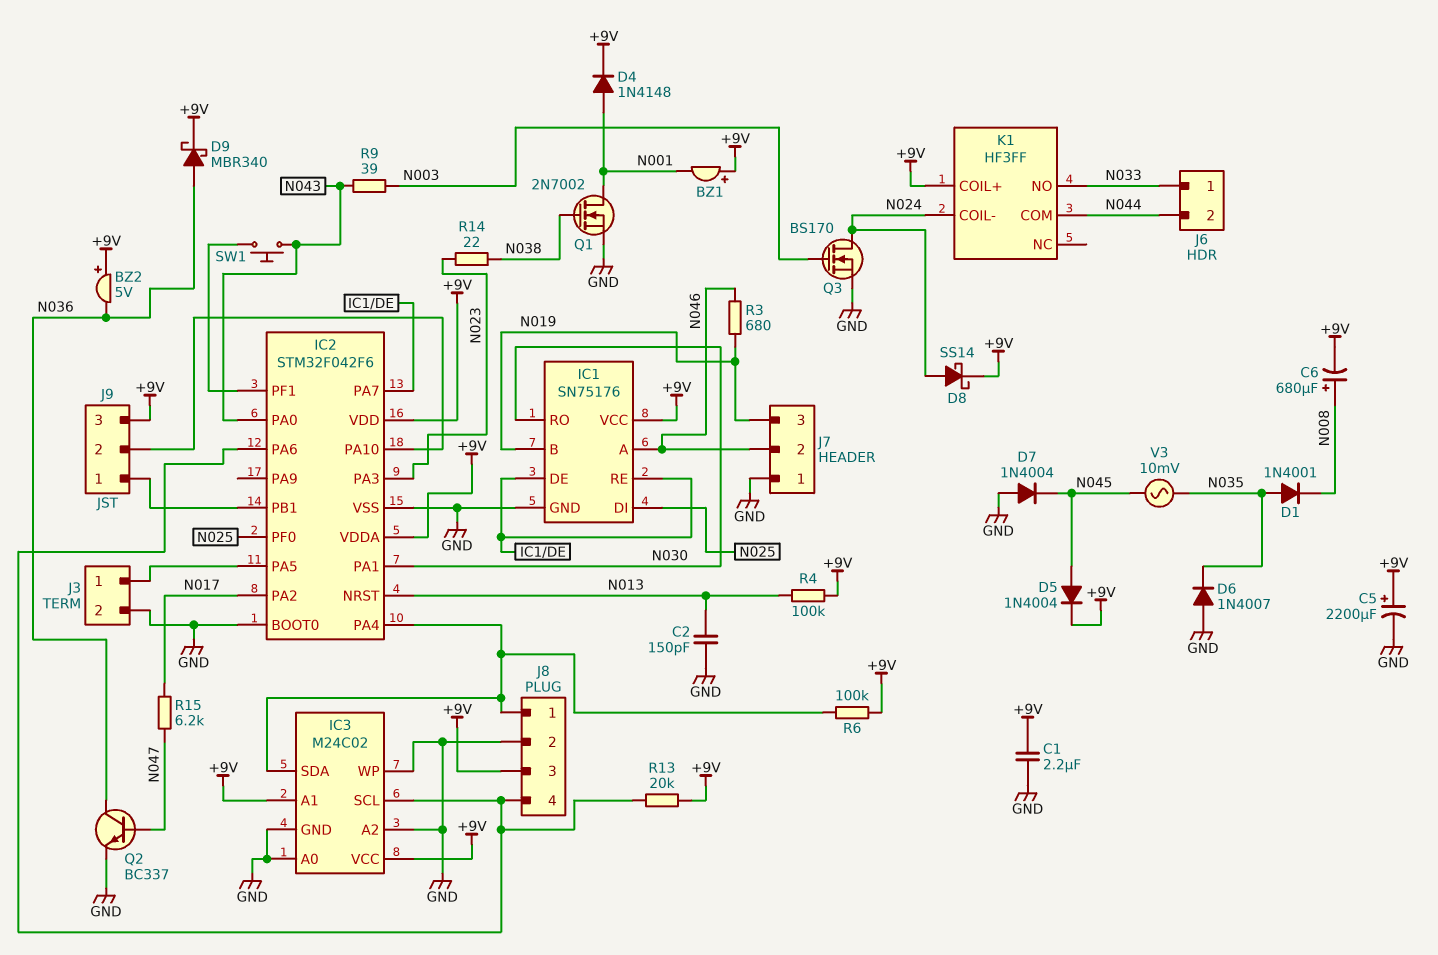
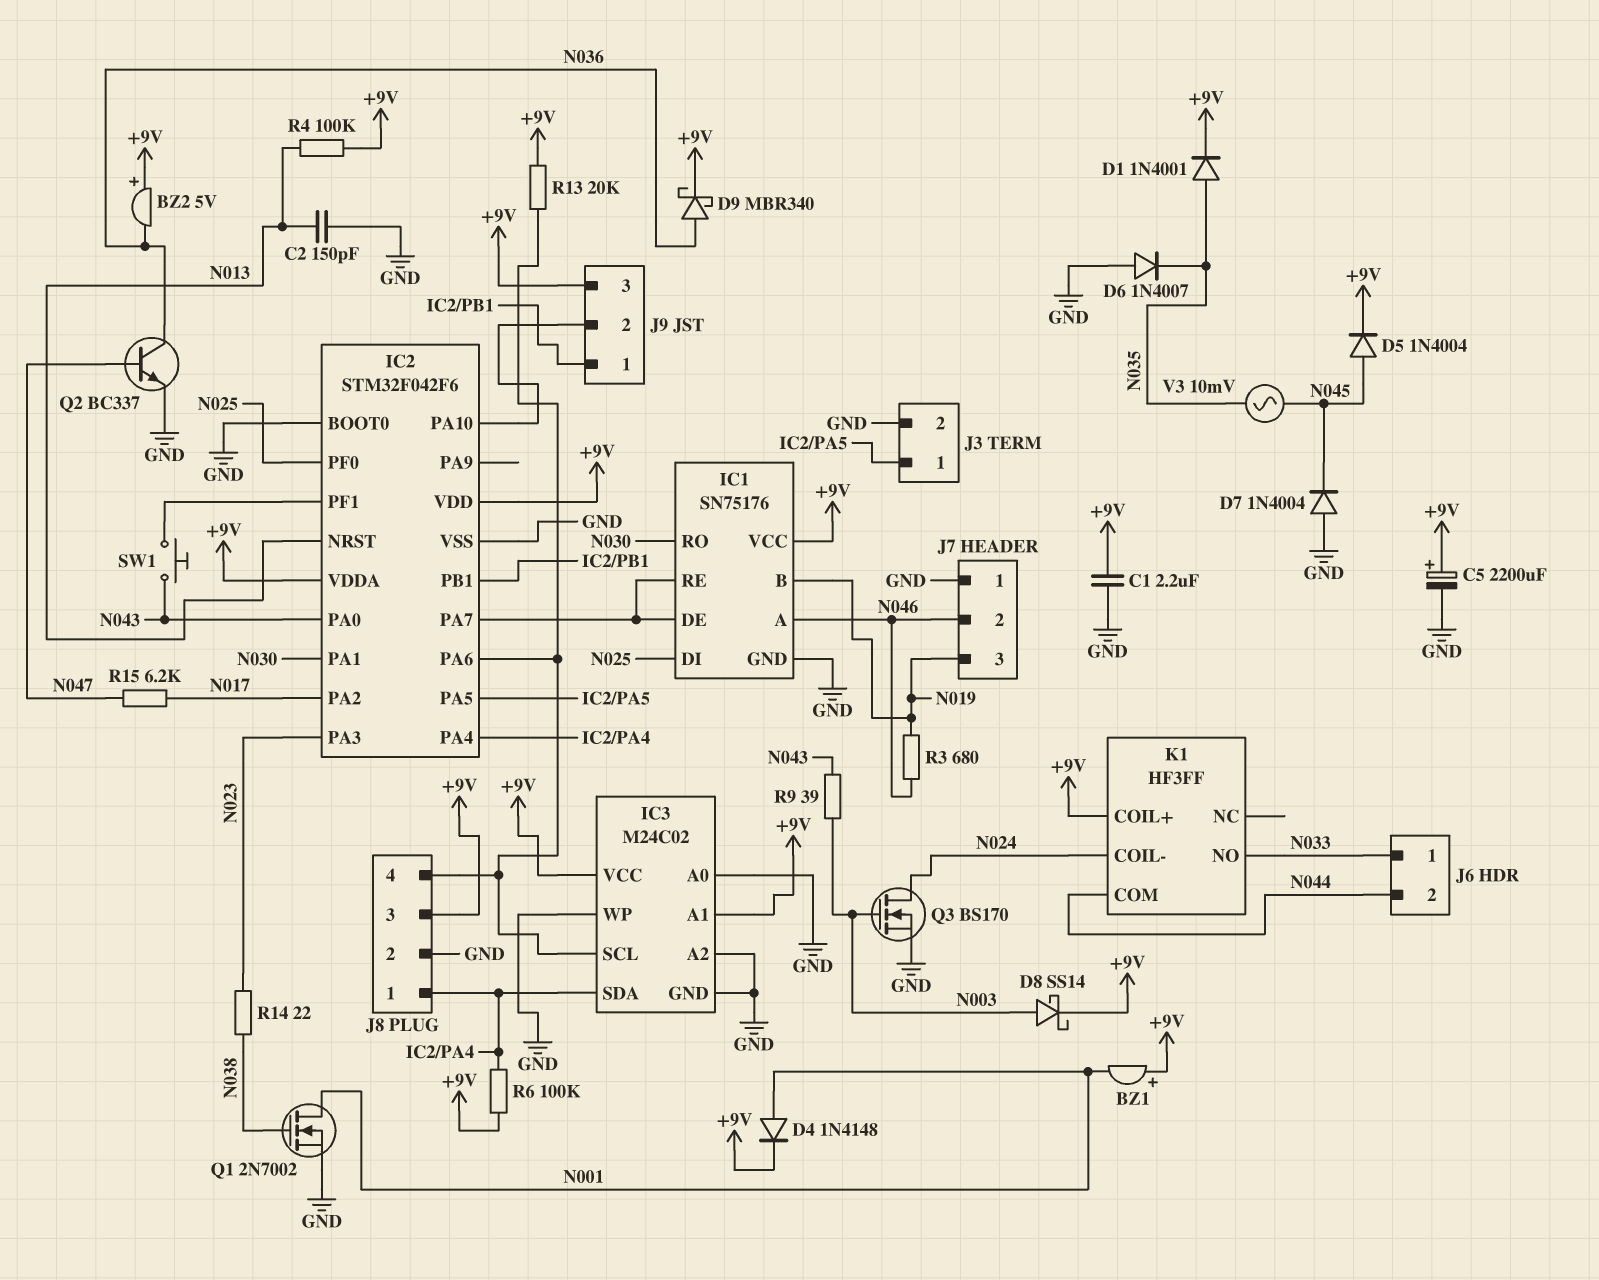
C6: 680uF (plus N008, minus +9V) -> none
D1: diode 1N4001 (A N035, K N008) -> diode 1N4001 (A N035, K +9V)
D8: schottky SS14 (A N024, K +9V) -> schottky SS14 (A N003, K +9V)

